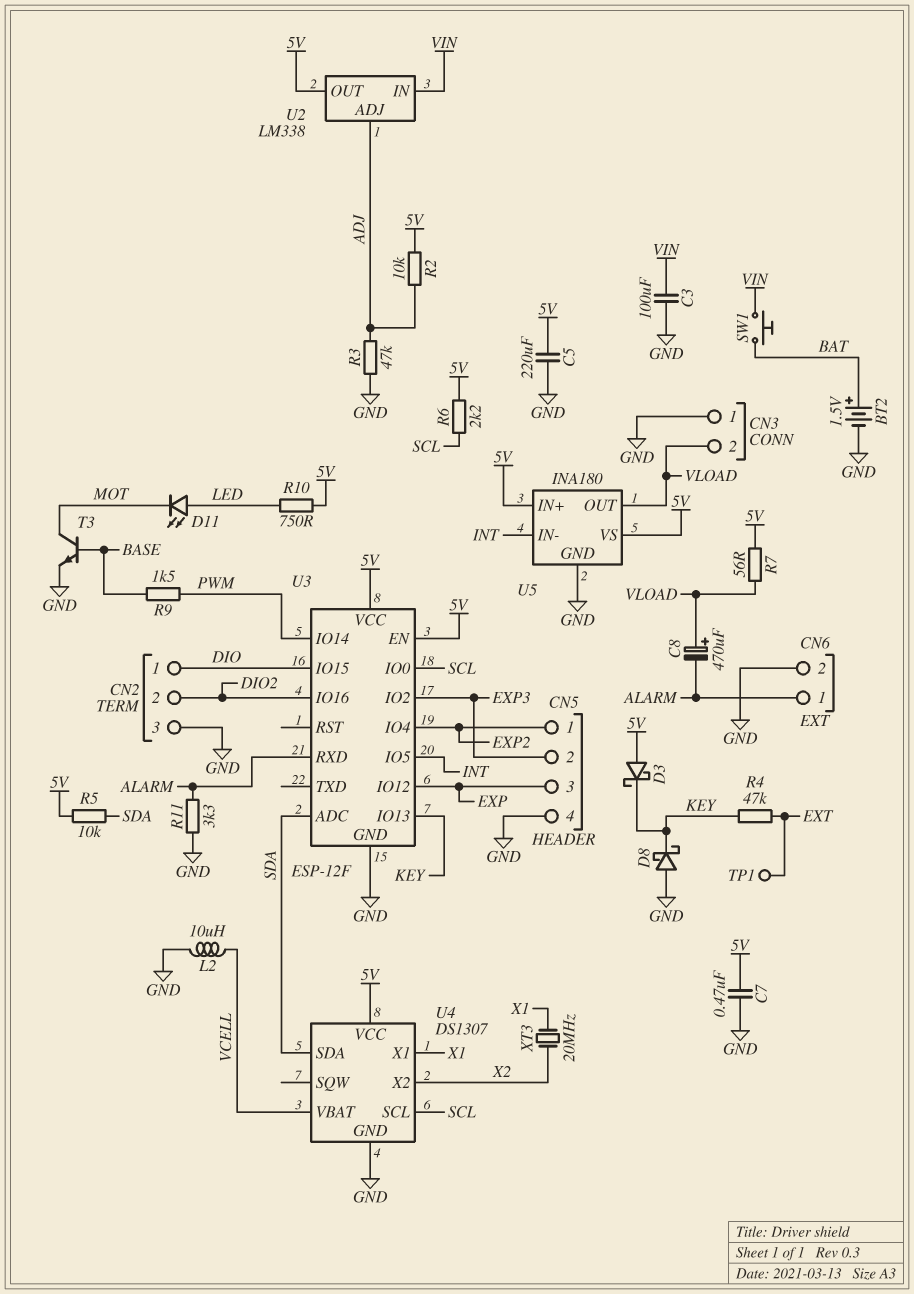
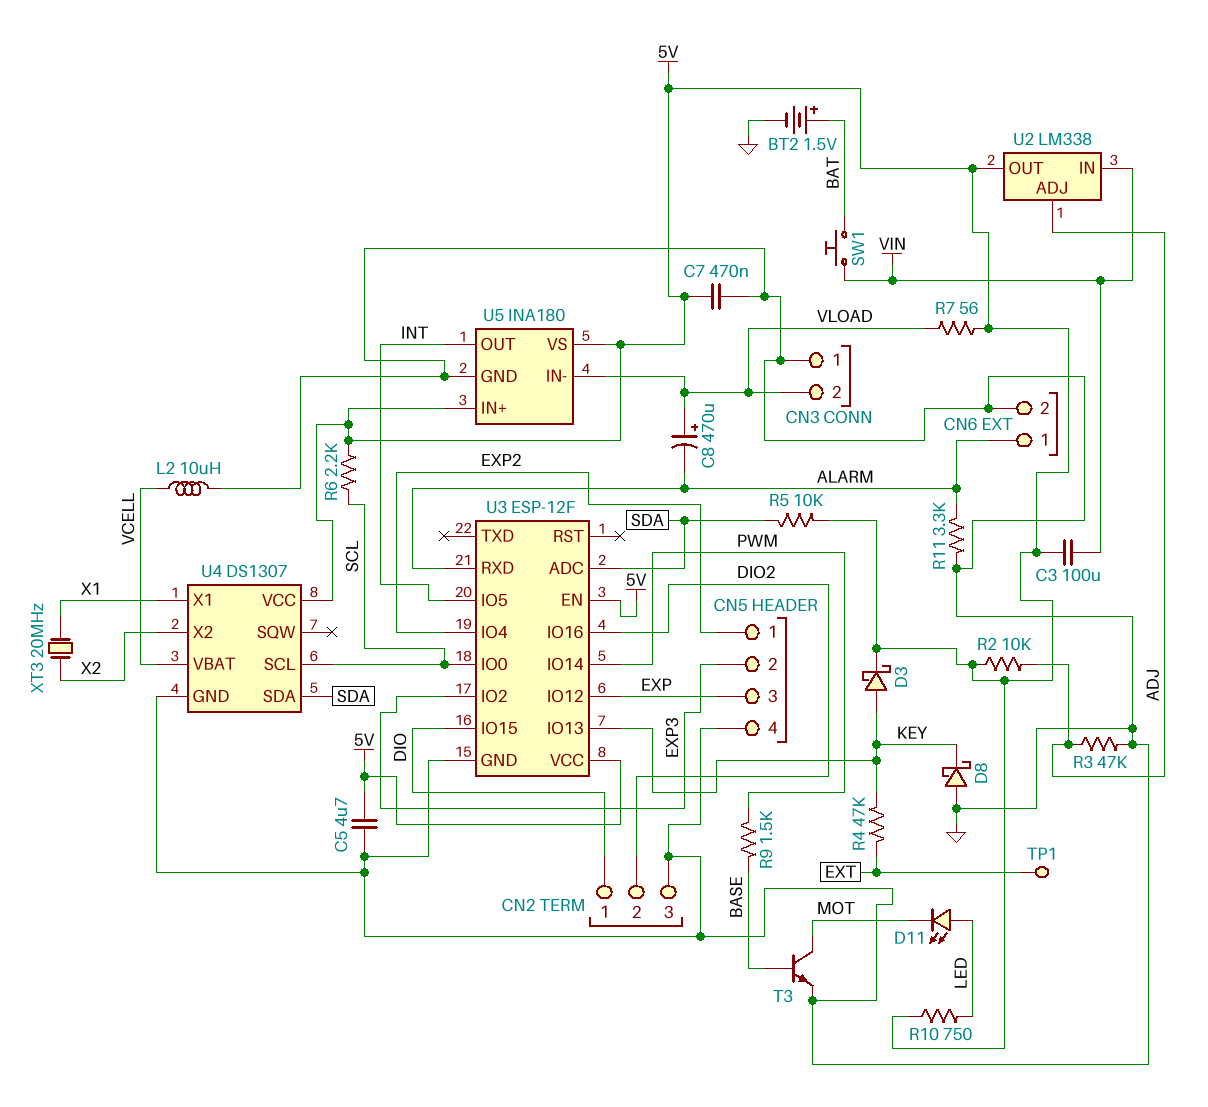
C3: 100uF (GND, VIN) -> 100uF (5V, VIN)
C5: 220uF (5V, GND) -> 4.7uF (5V, GND)
D3: schottky (A 5V, K KEY) -> schottky (A KEY, K 5V)
U5 pin IN-: INT -> VLOAD
U5 pin OUT: VLOAD -> INT

